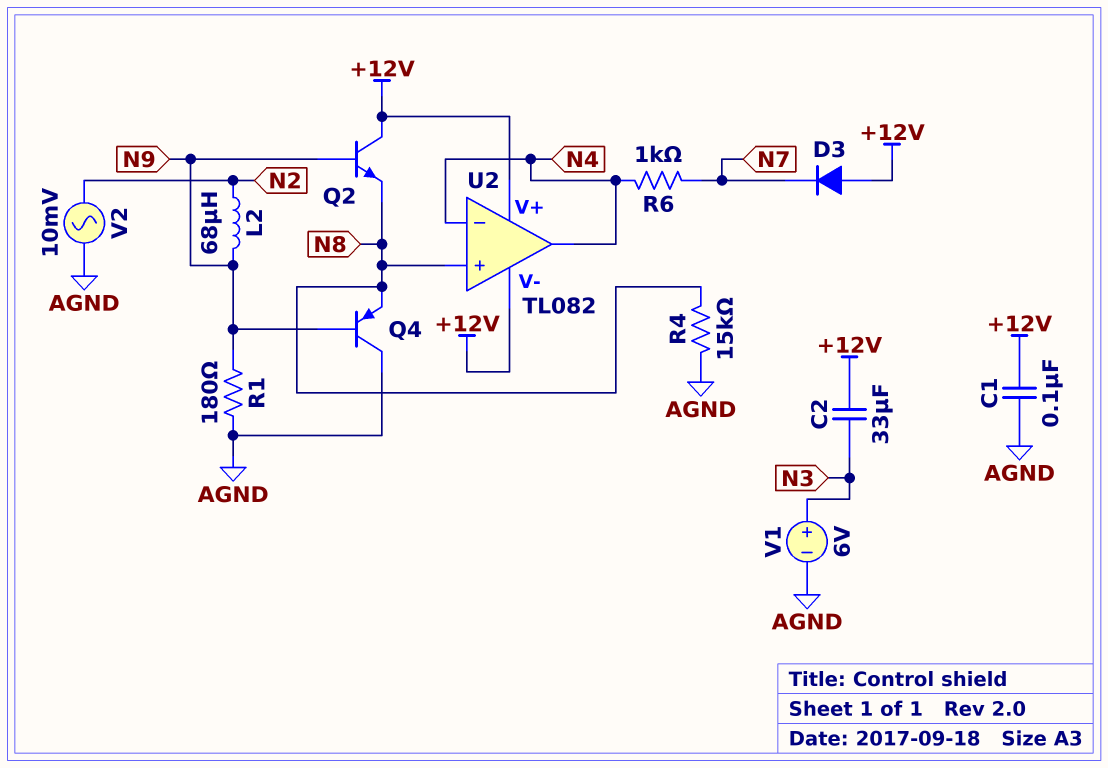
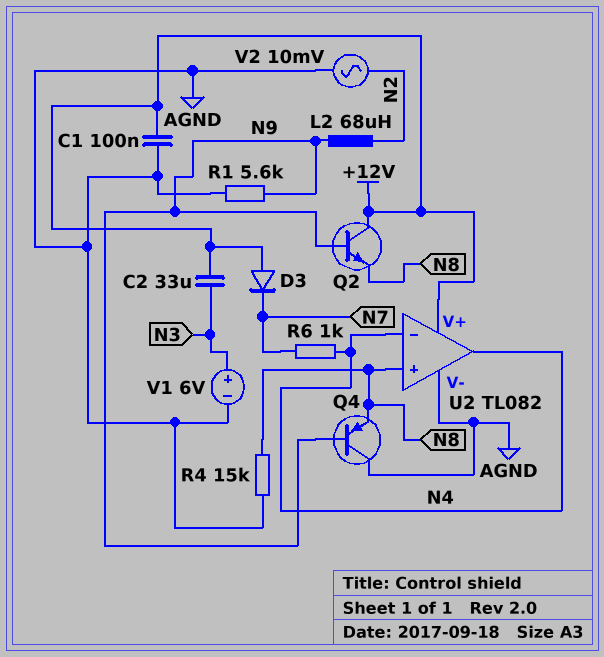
R1: 180 (AGND, N9) -> 5.6k (AGND, N9)
U2 pin V-: +12V -> AGND

